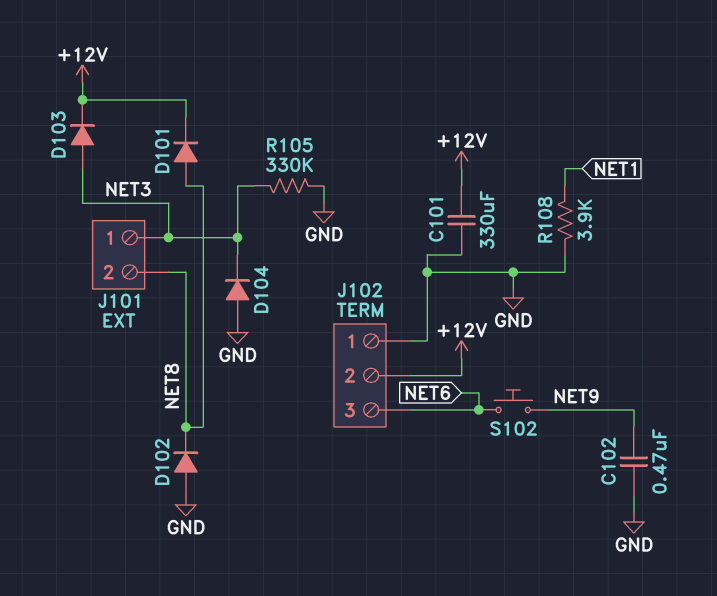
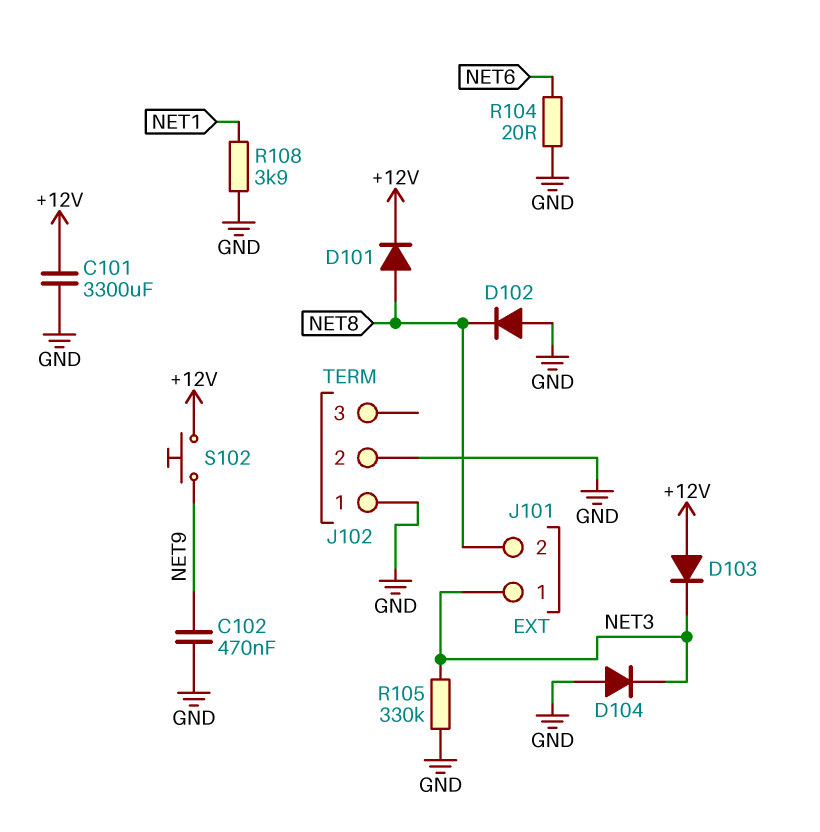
C101: 330uF (+12V, GND) -> 3300uF (+12V, GND)
D103: diode (A NET3, K +12V) -> diode (A +12V, K NET3)
J102 pin 2: +12V -> GND
J102 pin 3: NET6 -> none
R104: none -> 20 (GND, NET6)
S102: button (NET6, NET9) -> button (+12V, NET9)

